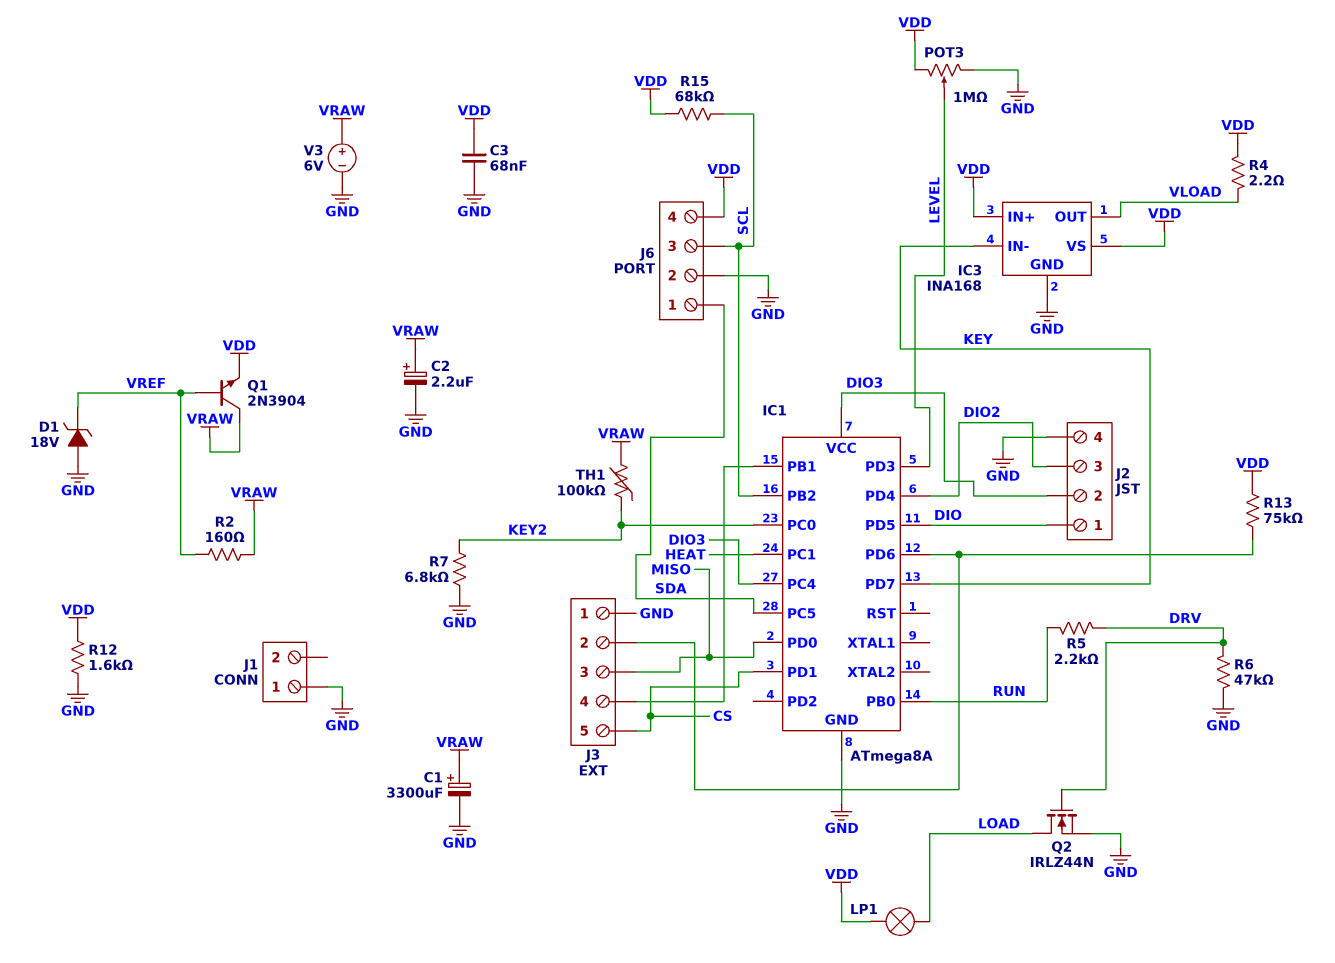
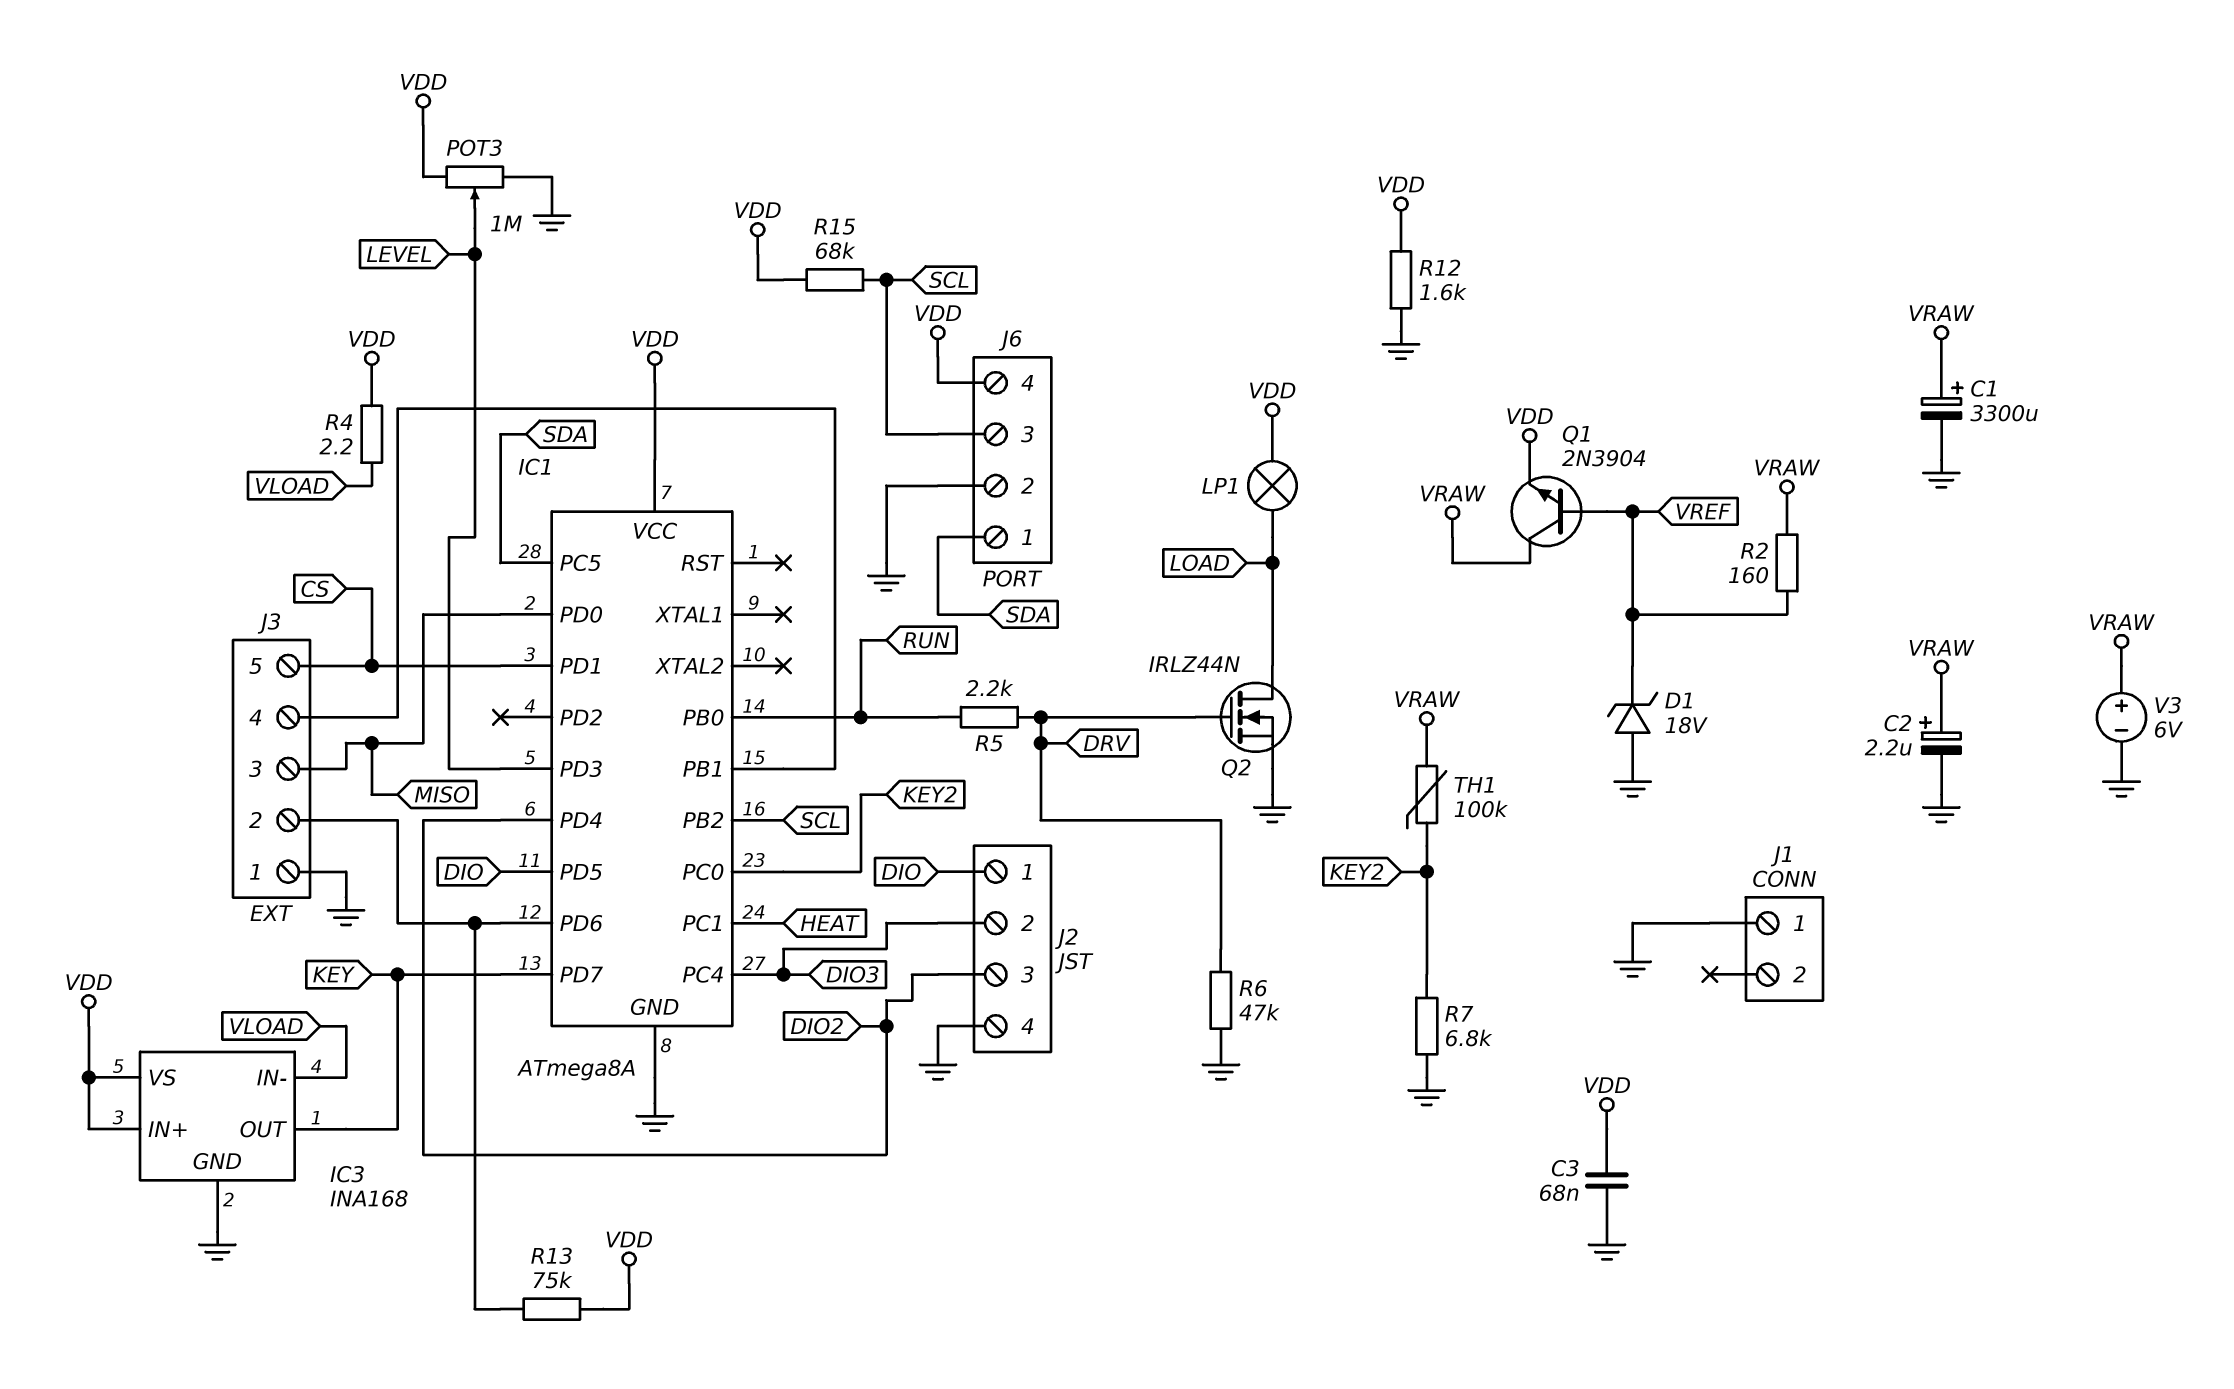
IC1 pin VCC: DIO3 -> VDD
IC3 pin IN-: KEY -> VLOAD
IC3 pin OUT: VLOAD -> KEY

